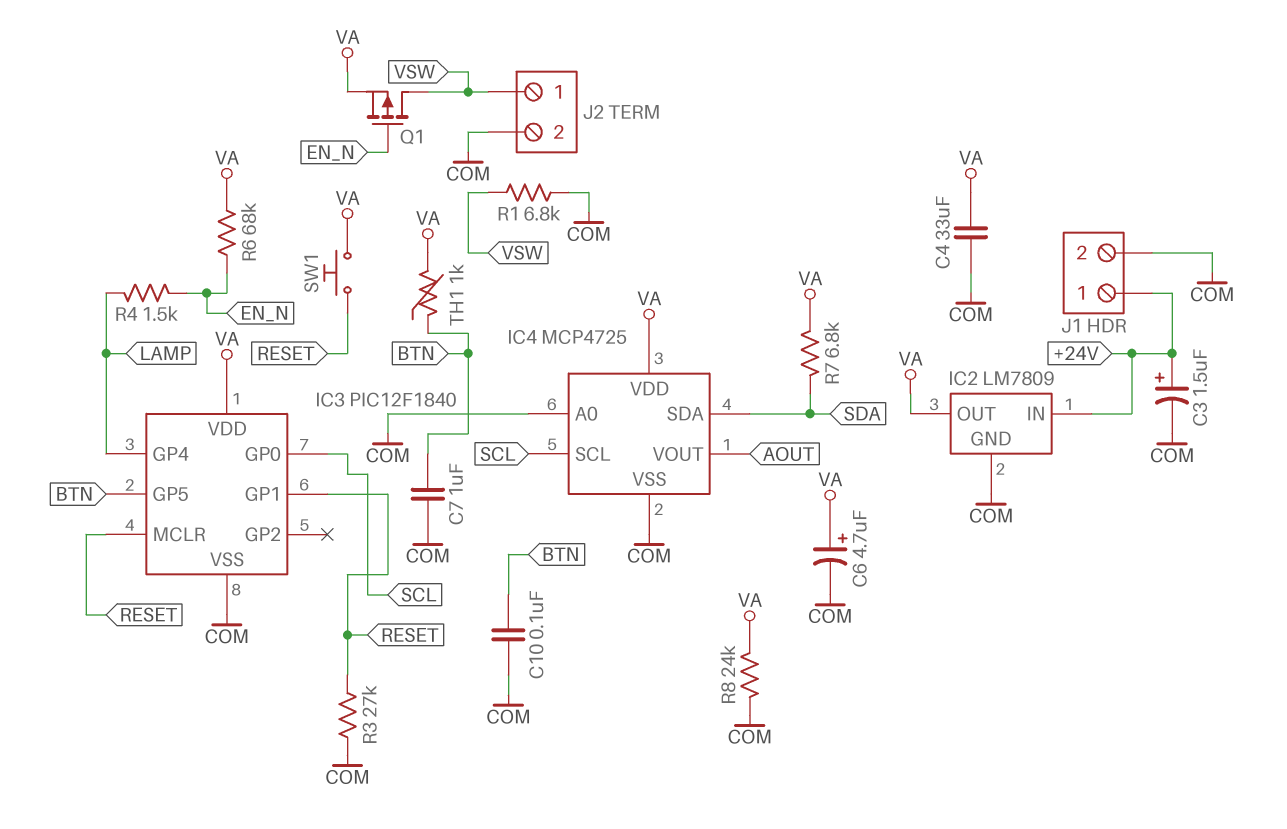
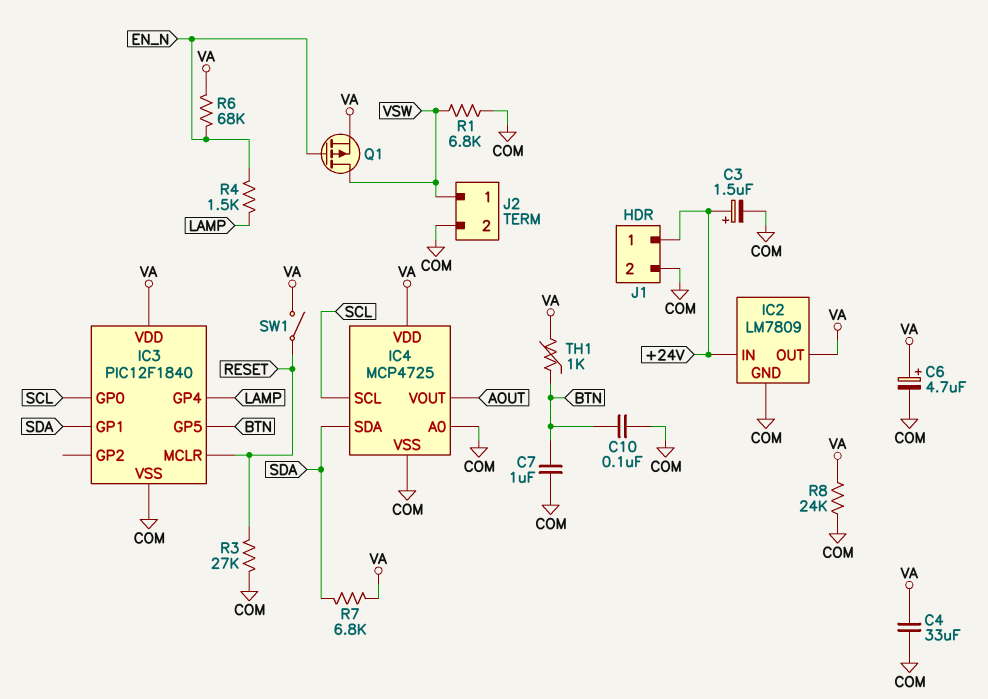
IC3 pin GP1: RESET -> SDA
SW1: button (RESET, VA) -> switch (RESET, VA)

